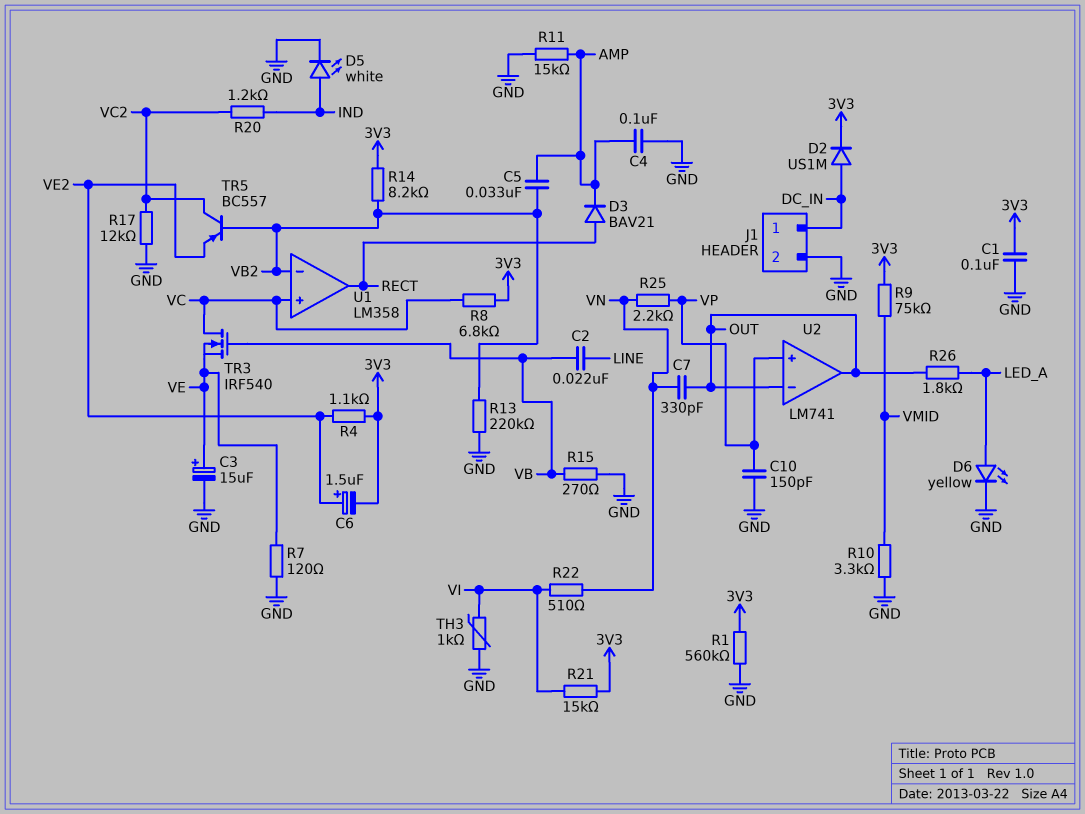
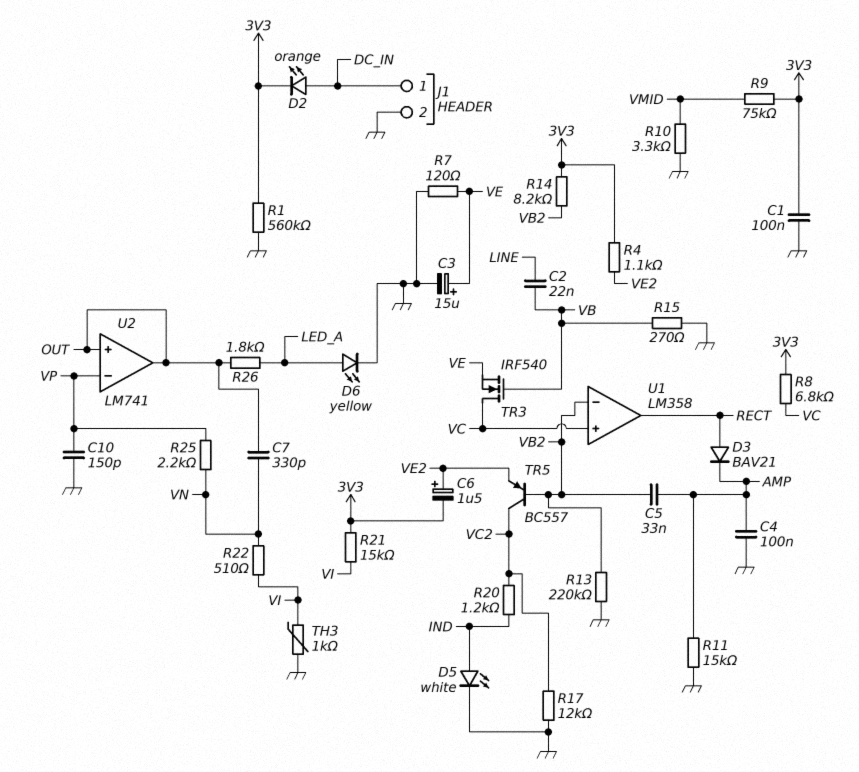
D2: diode US1M (A DC_IN, K 3V3) -> LED orange (A DC_IN, K 3V3)
U2 pin in+: VP -> OUT
U2 pin in-: OUT -> VP

